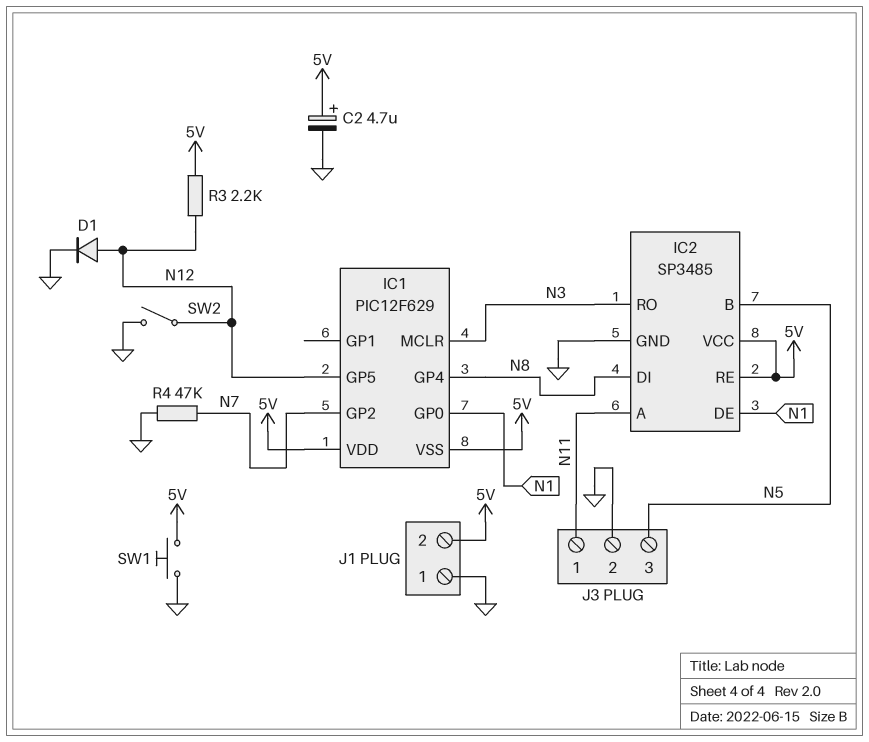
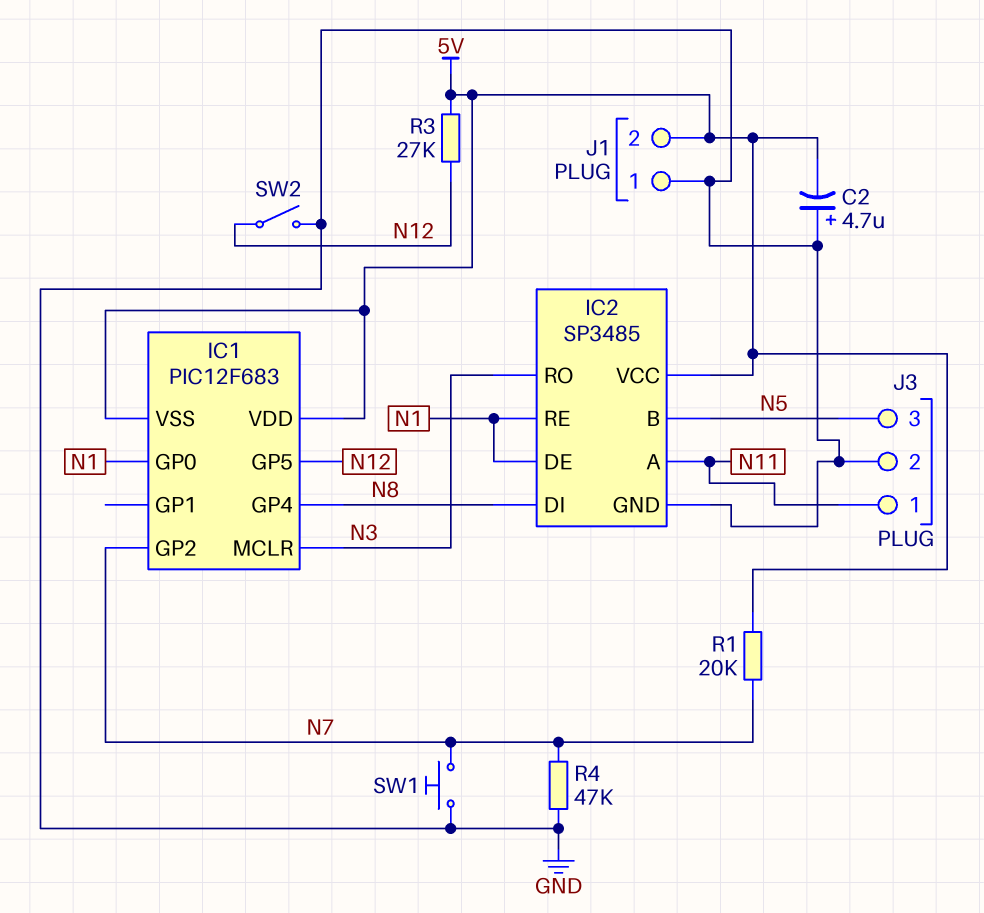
C2: 4.7uF (plus 5V, minus GND) -> 4.7uF (plus GND, minus 5V)
D1: diode (A N12, K GND) -> none
IC1: PIC12F629 -> PIC12F683
IC2 pin RE: 5V -> N1
R1: none -> 20k (5V, N7)
R3: 2.2k (5V, N12) -> 27k (5V, N12)
SW1: button (5V, GND) -> button (GND, N7)

